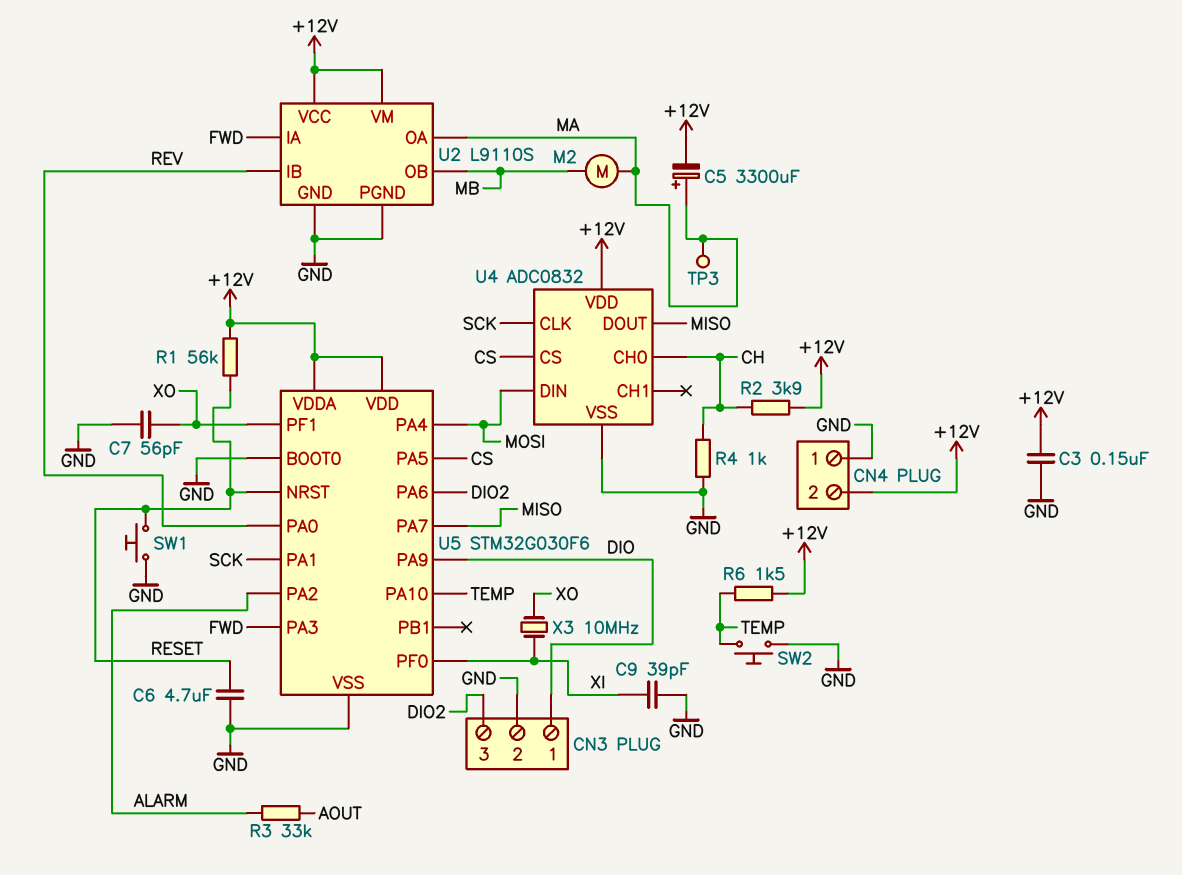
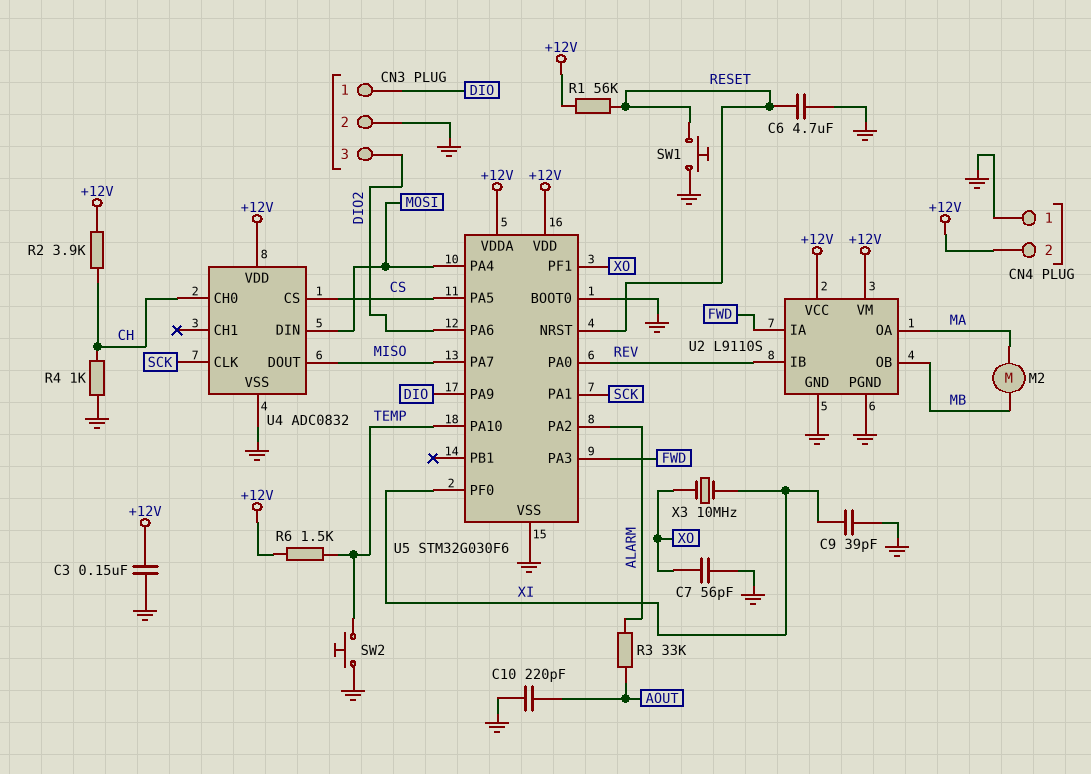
C5: 3300uF (plus MA, minus +12V) -> none
C10: none -> 220pF (AOUT, GND)
TP3: test point (MA) -> none

